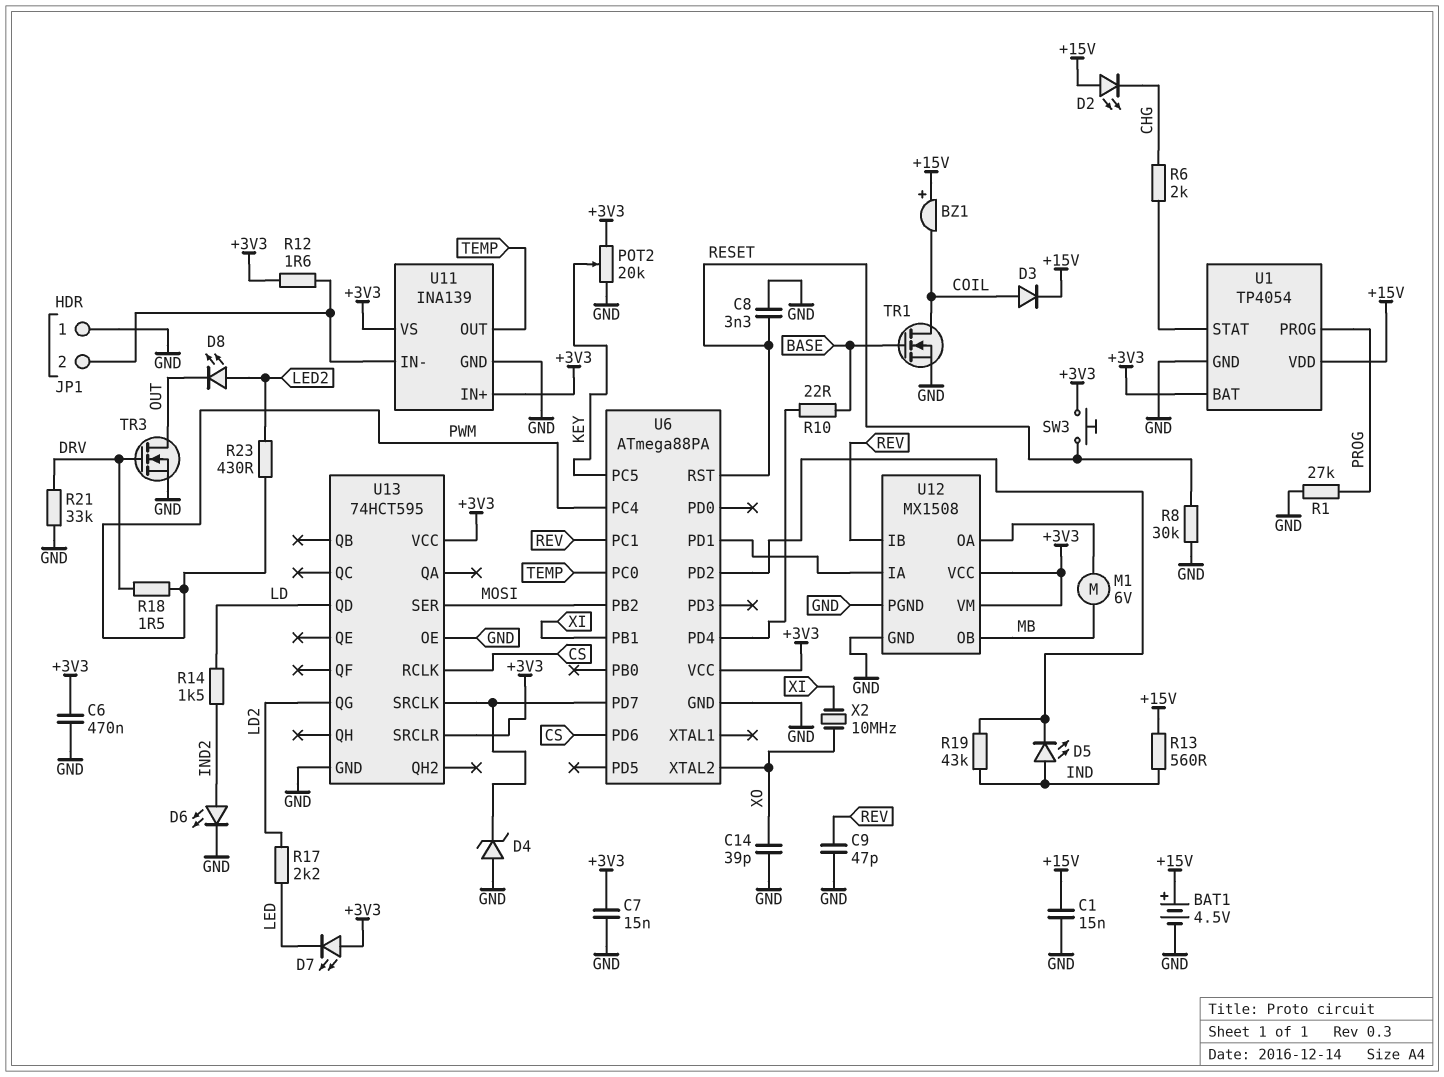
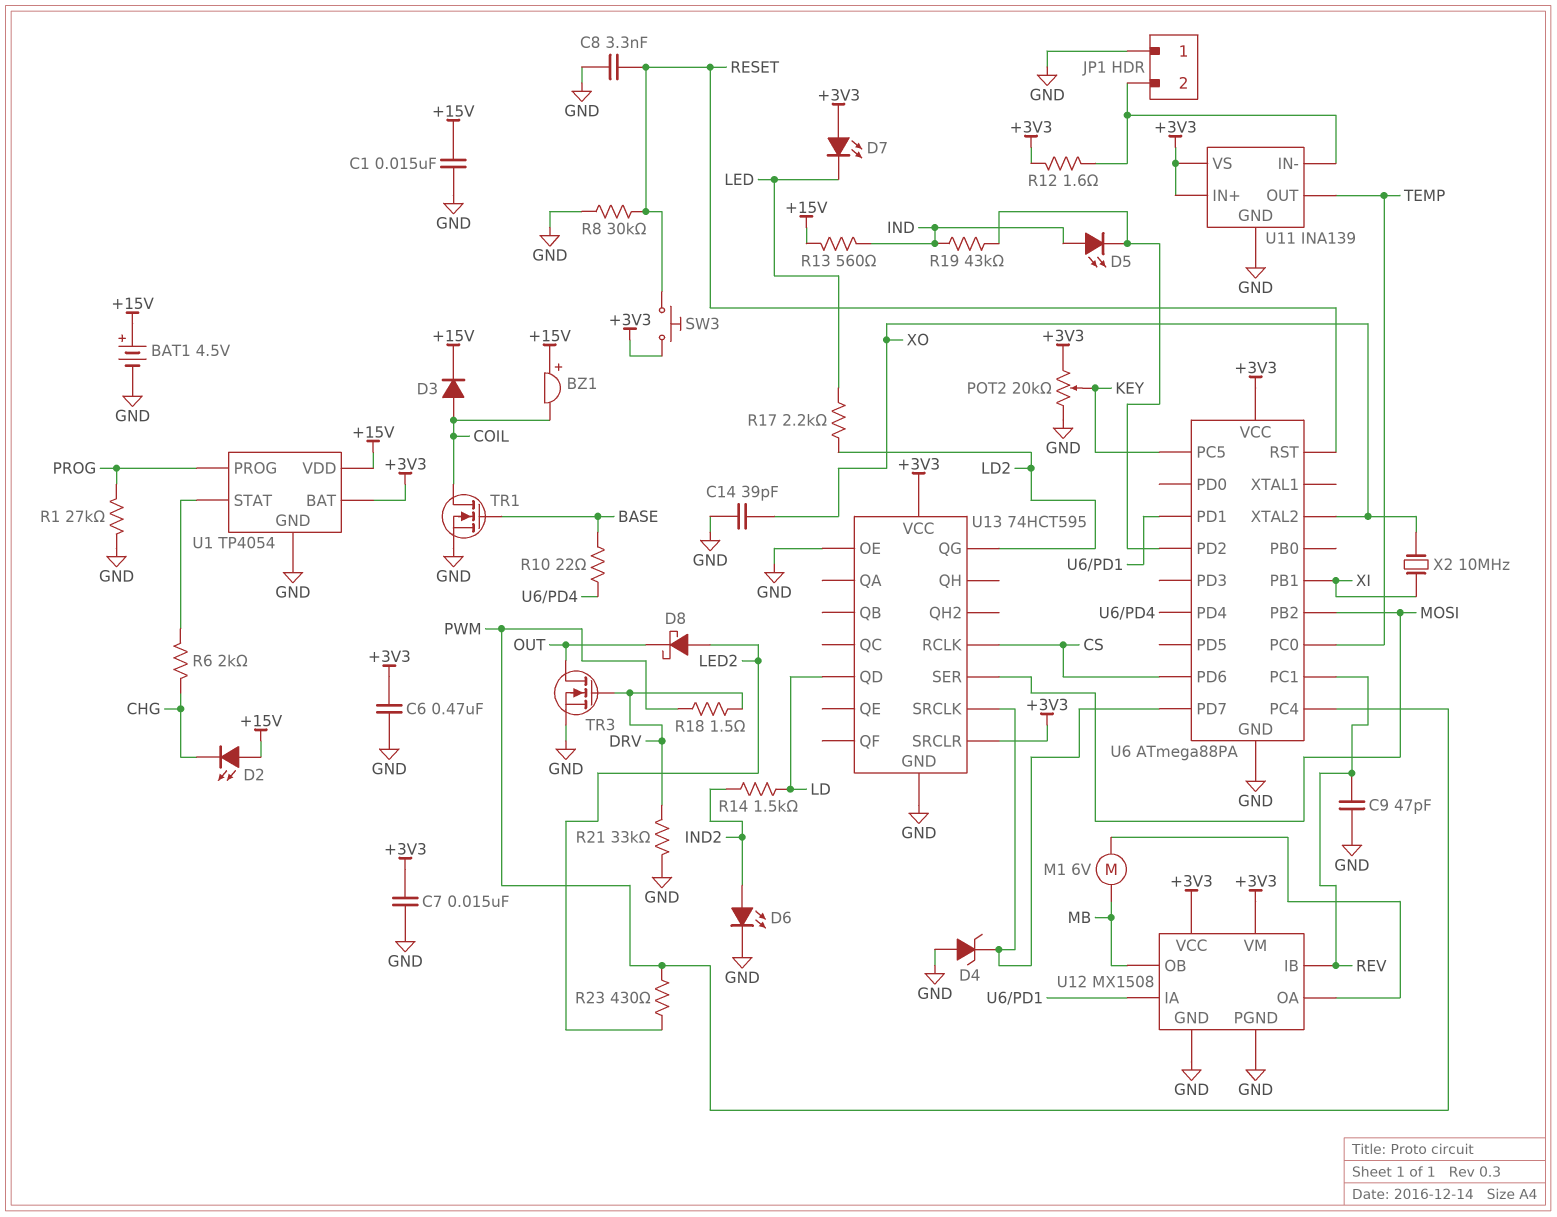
D8: LED (A LED2, K OUT) -> schottky (A LED2, K OUT)

